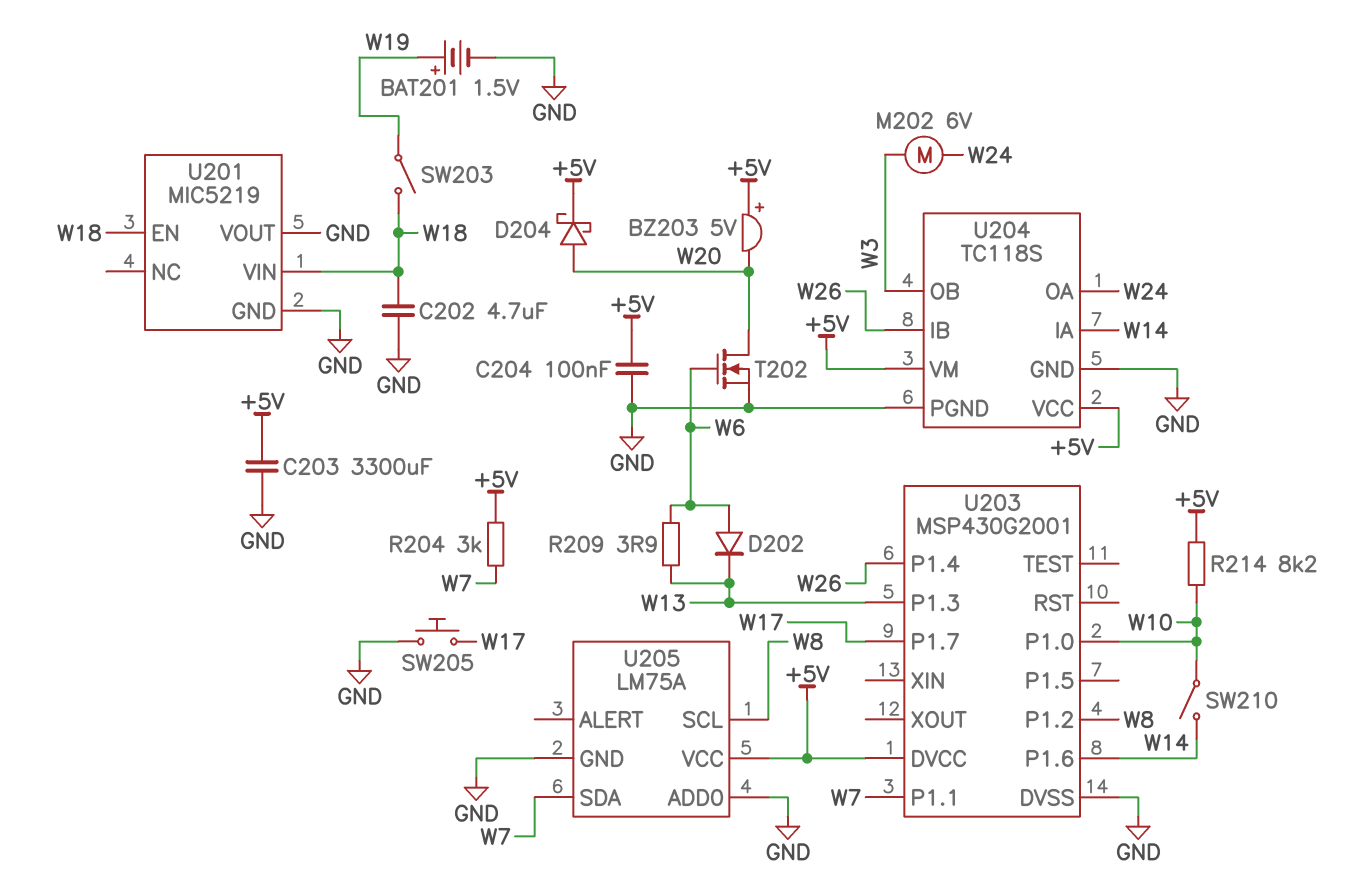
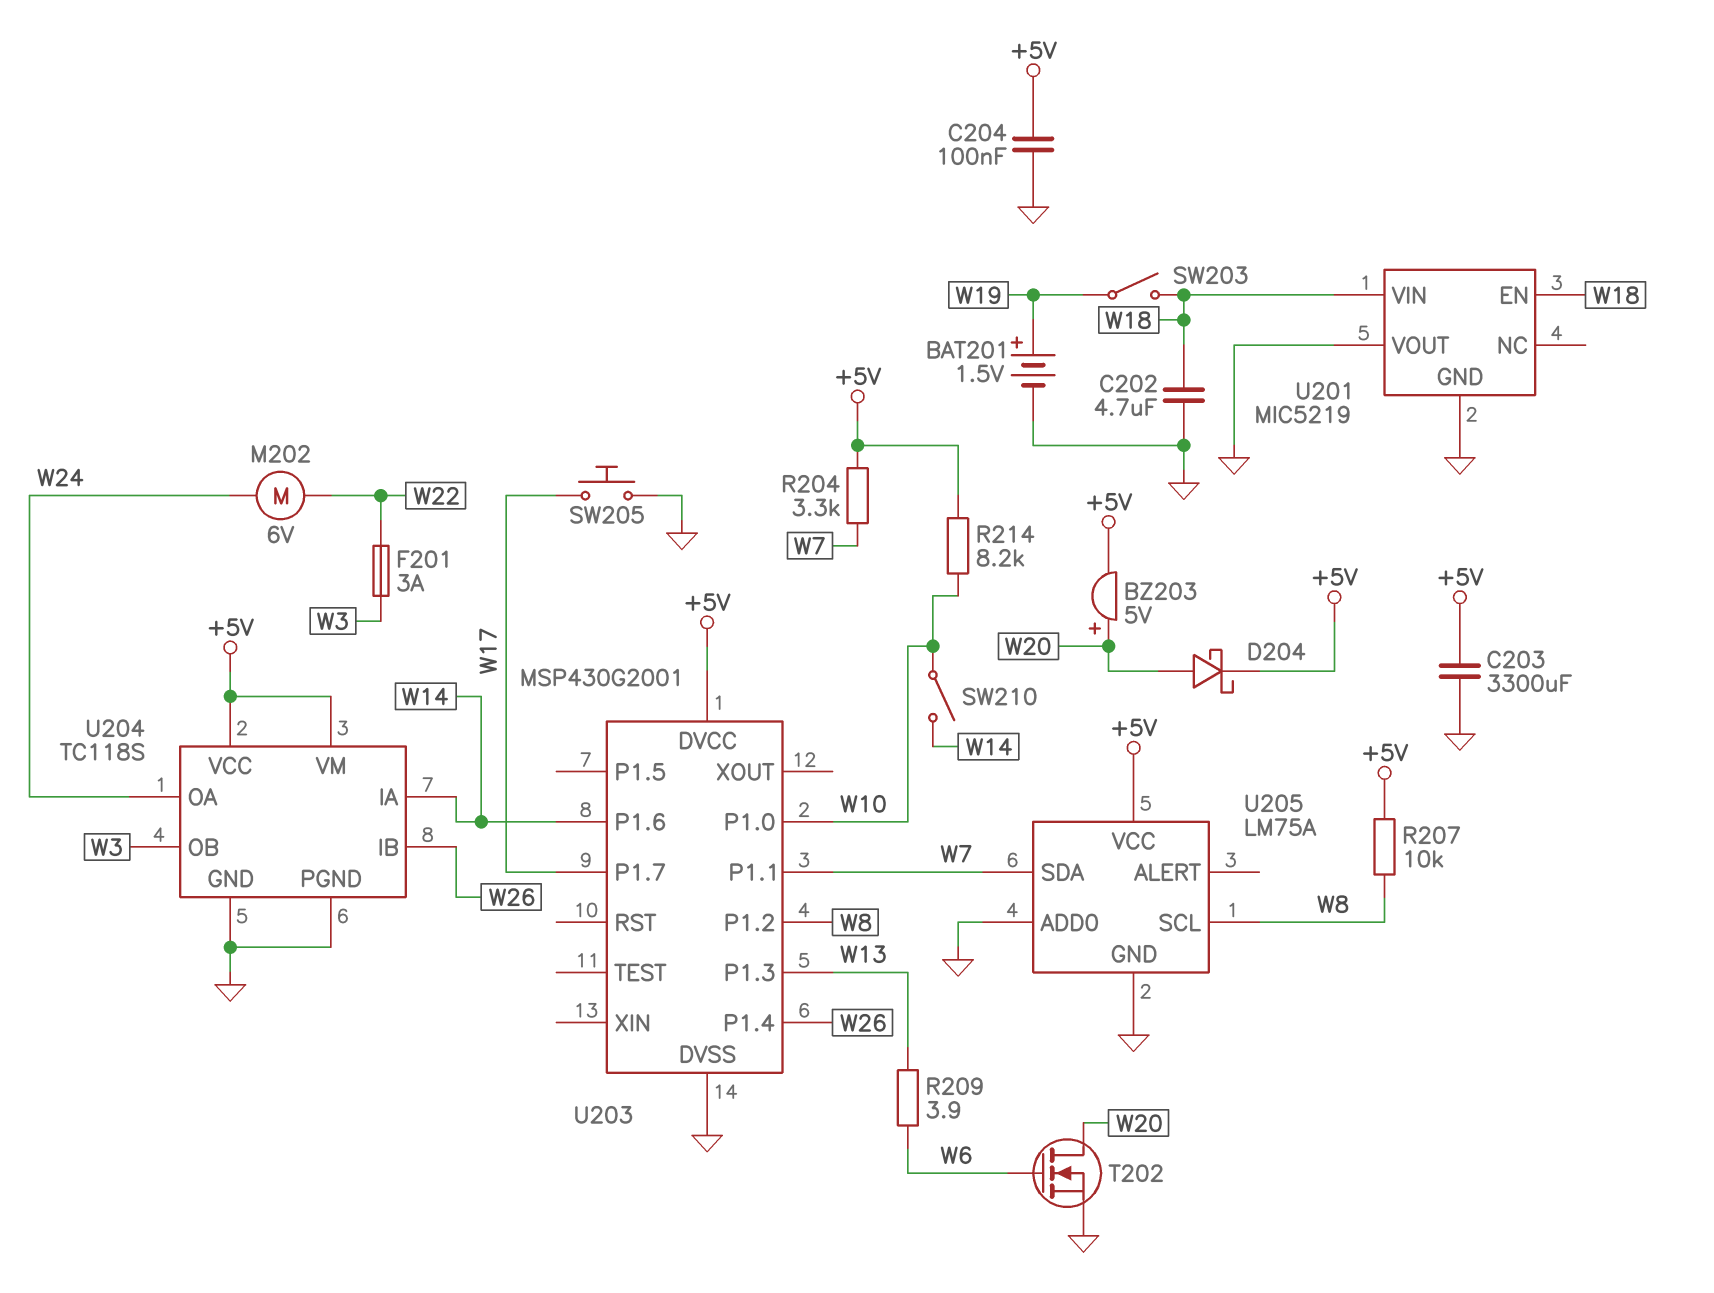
BZ203: buzzer 5V (plus +5V, minus W20) -> buzzer 5V (plus W20, minus +5V)
D202: diode (A W6, K W13) -> none
F201: none -> 3A (W3, W22)
M202: motor 6V (W3, W24) -> motor 6V (W22, W24)
R204: 3k (+5V, W7) -> 3.3k (+5V, W7)
R207: none -> 10k (+5V, W8)

